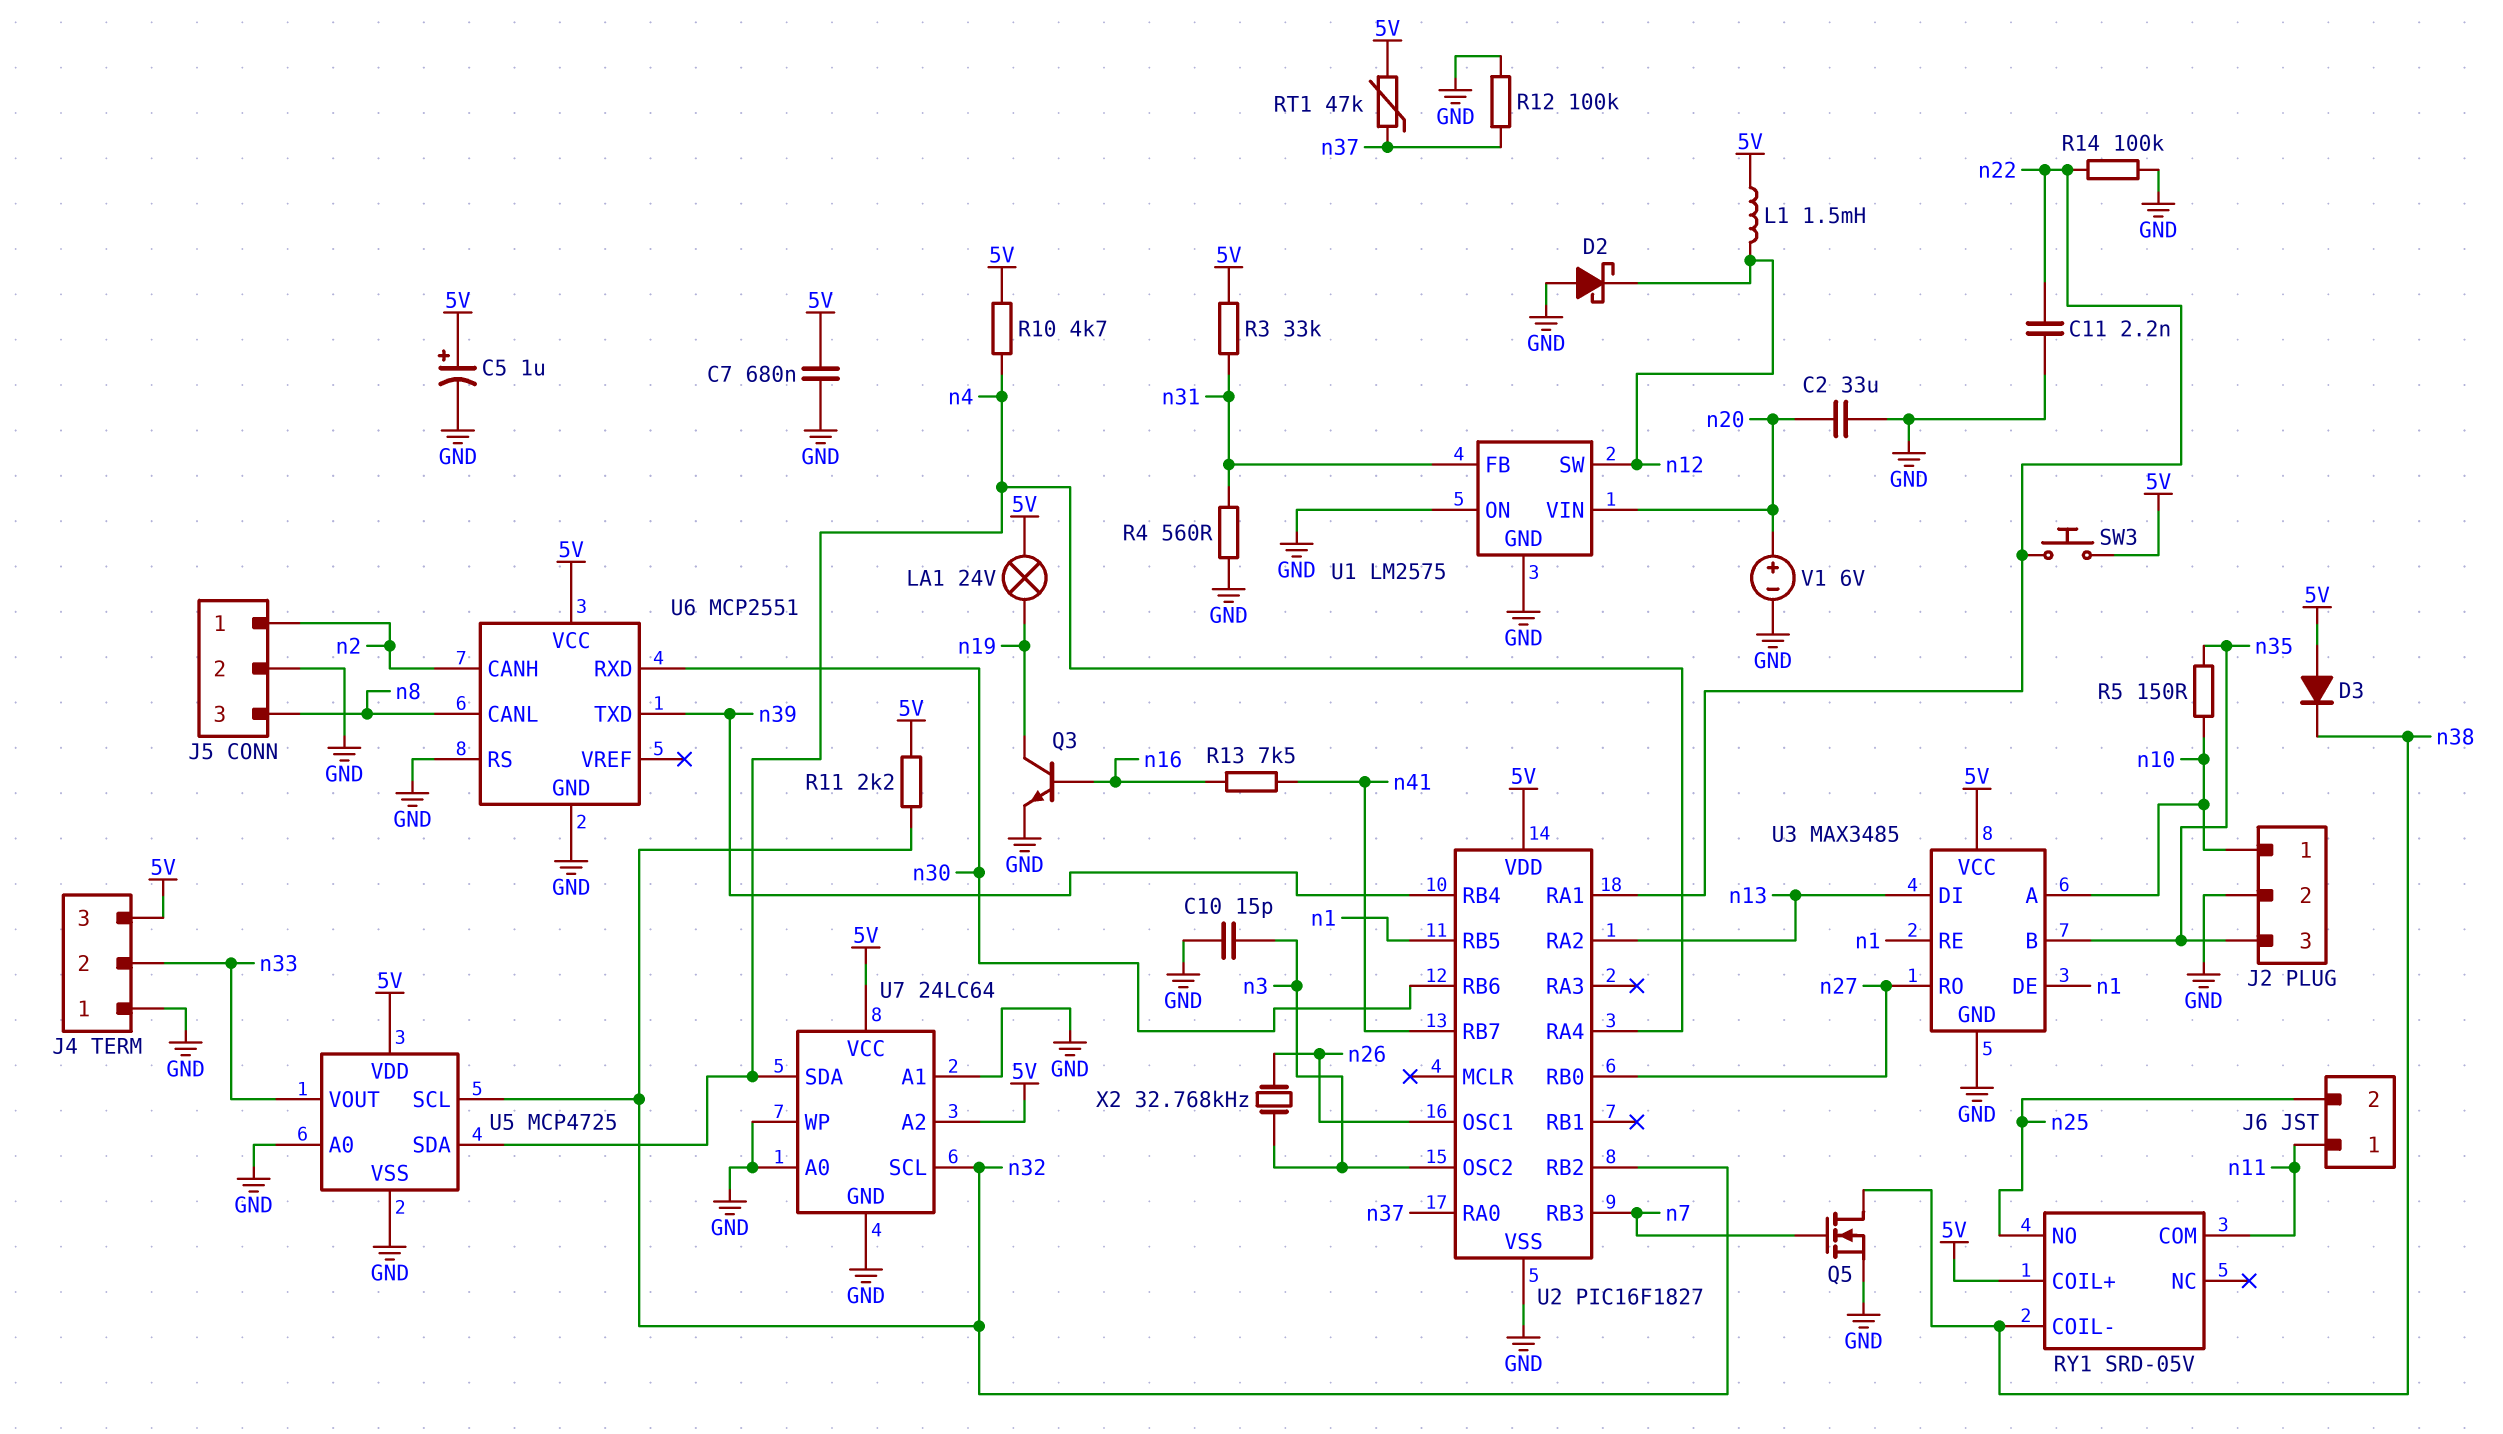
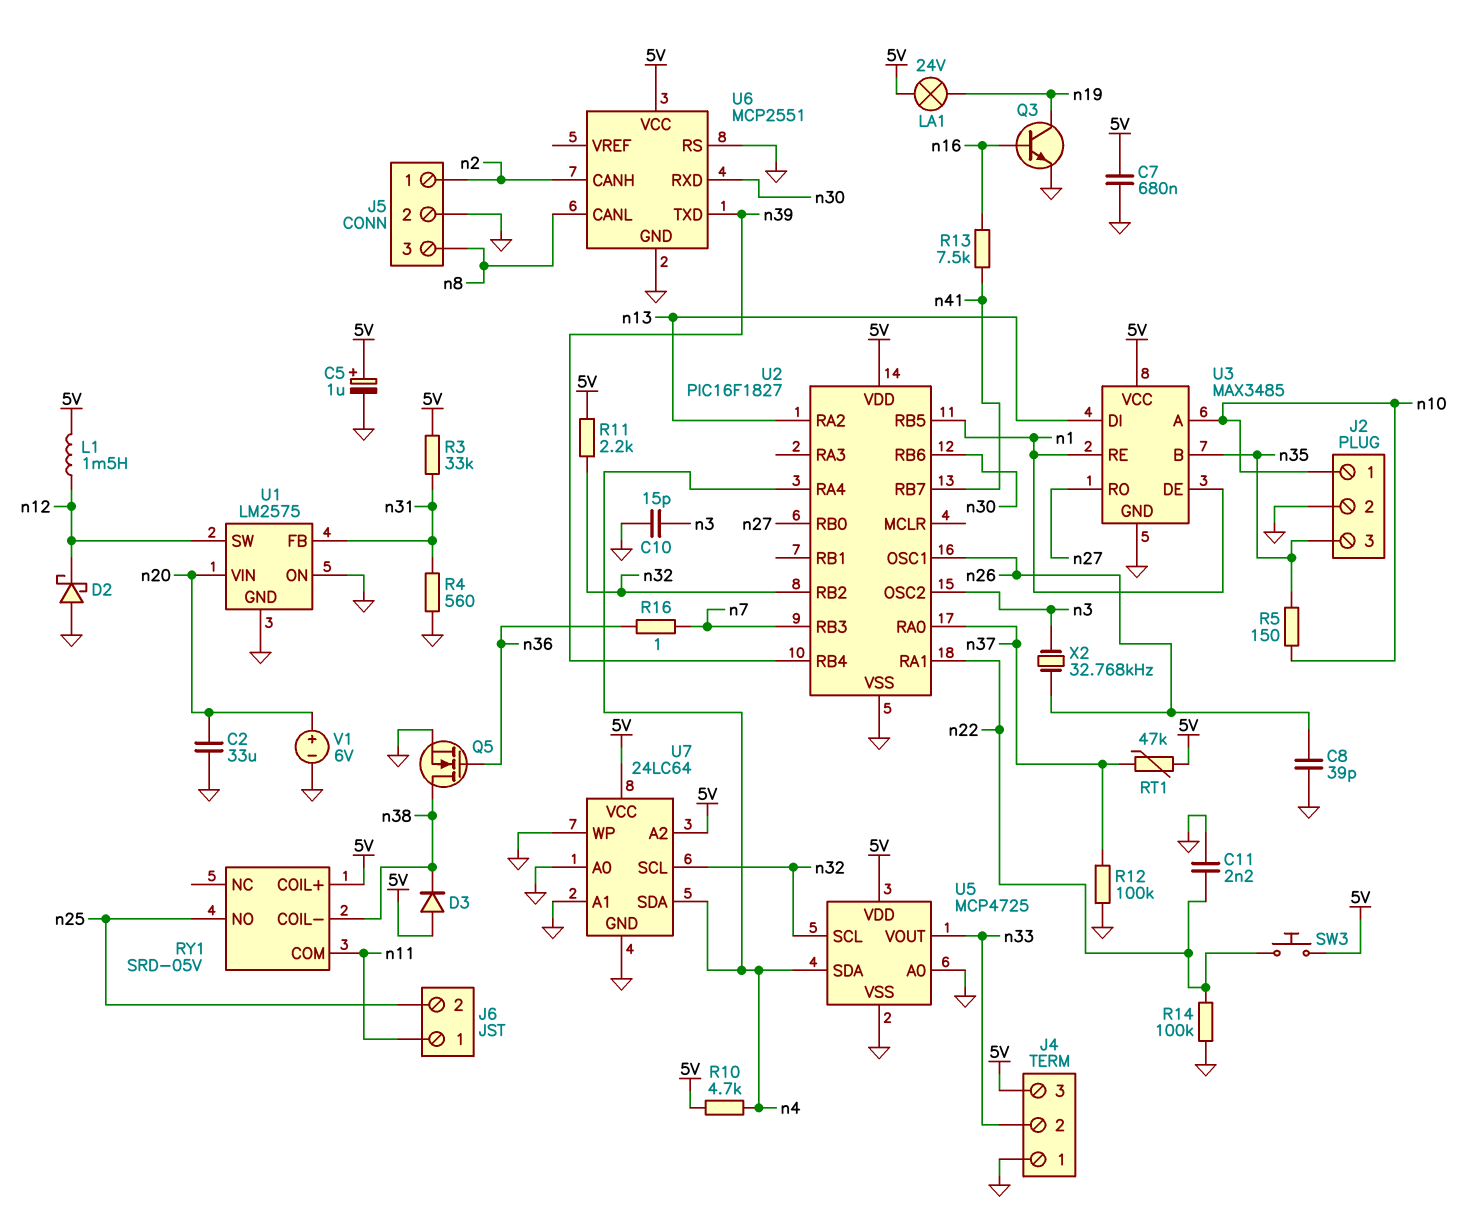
C8: none -> 39pF (GND, n26)
Q5: NMOS (G n7, D n38, S GND) -> NMOS (G n36, D n38, S GND)
R16: none -> 1 (n7, n36)

